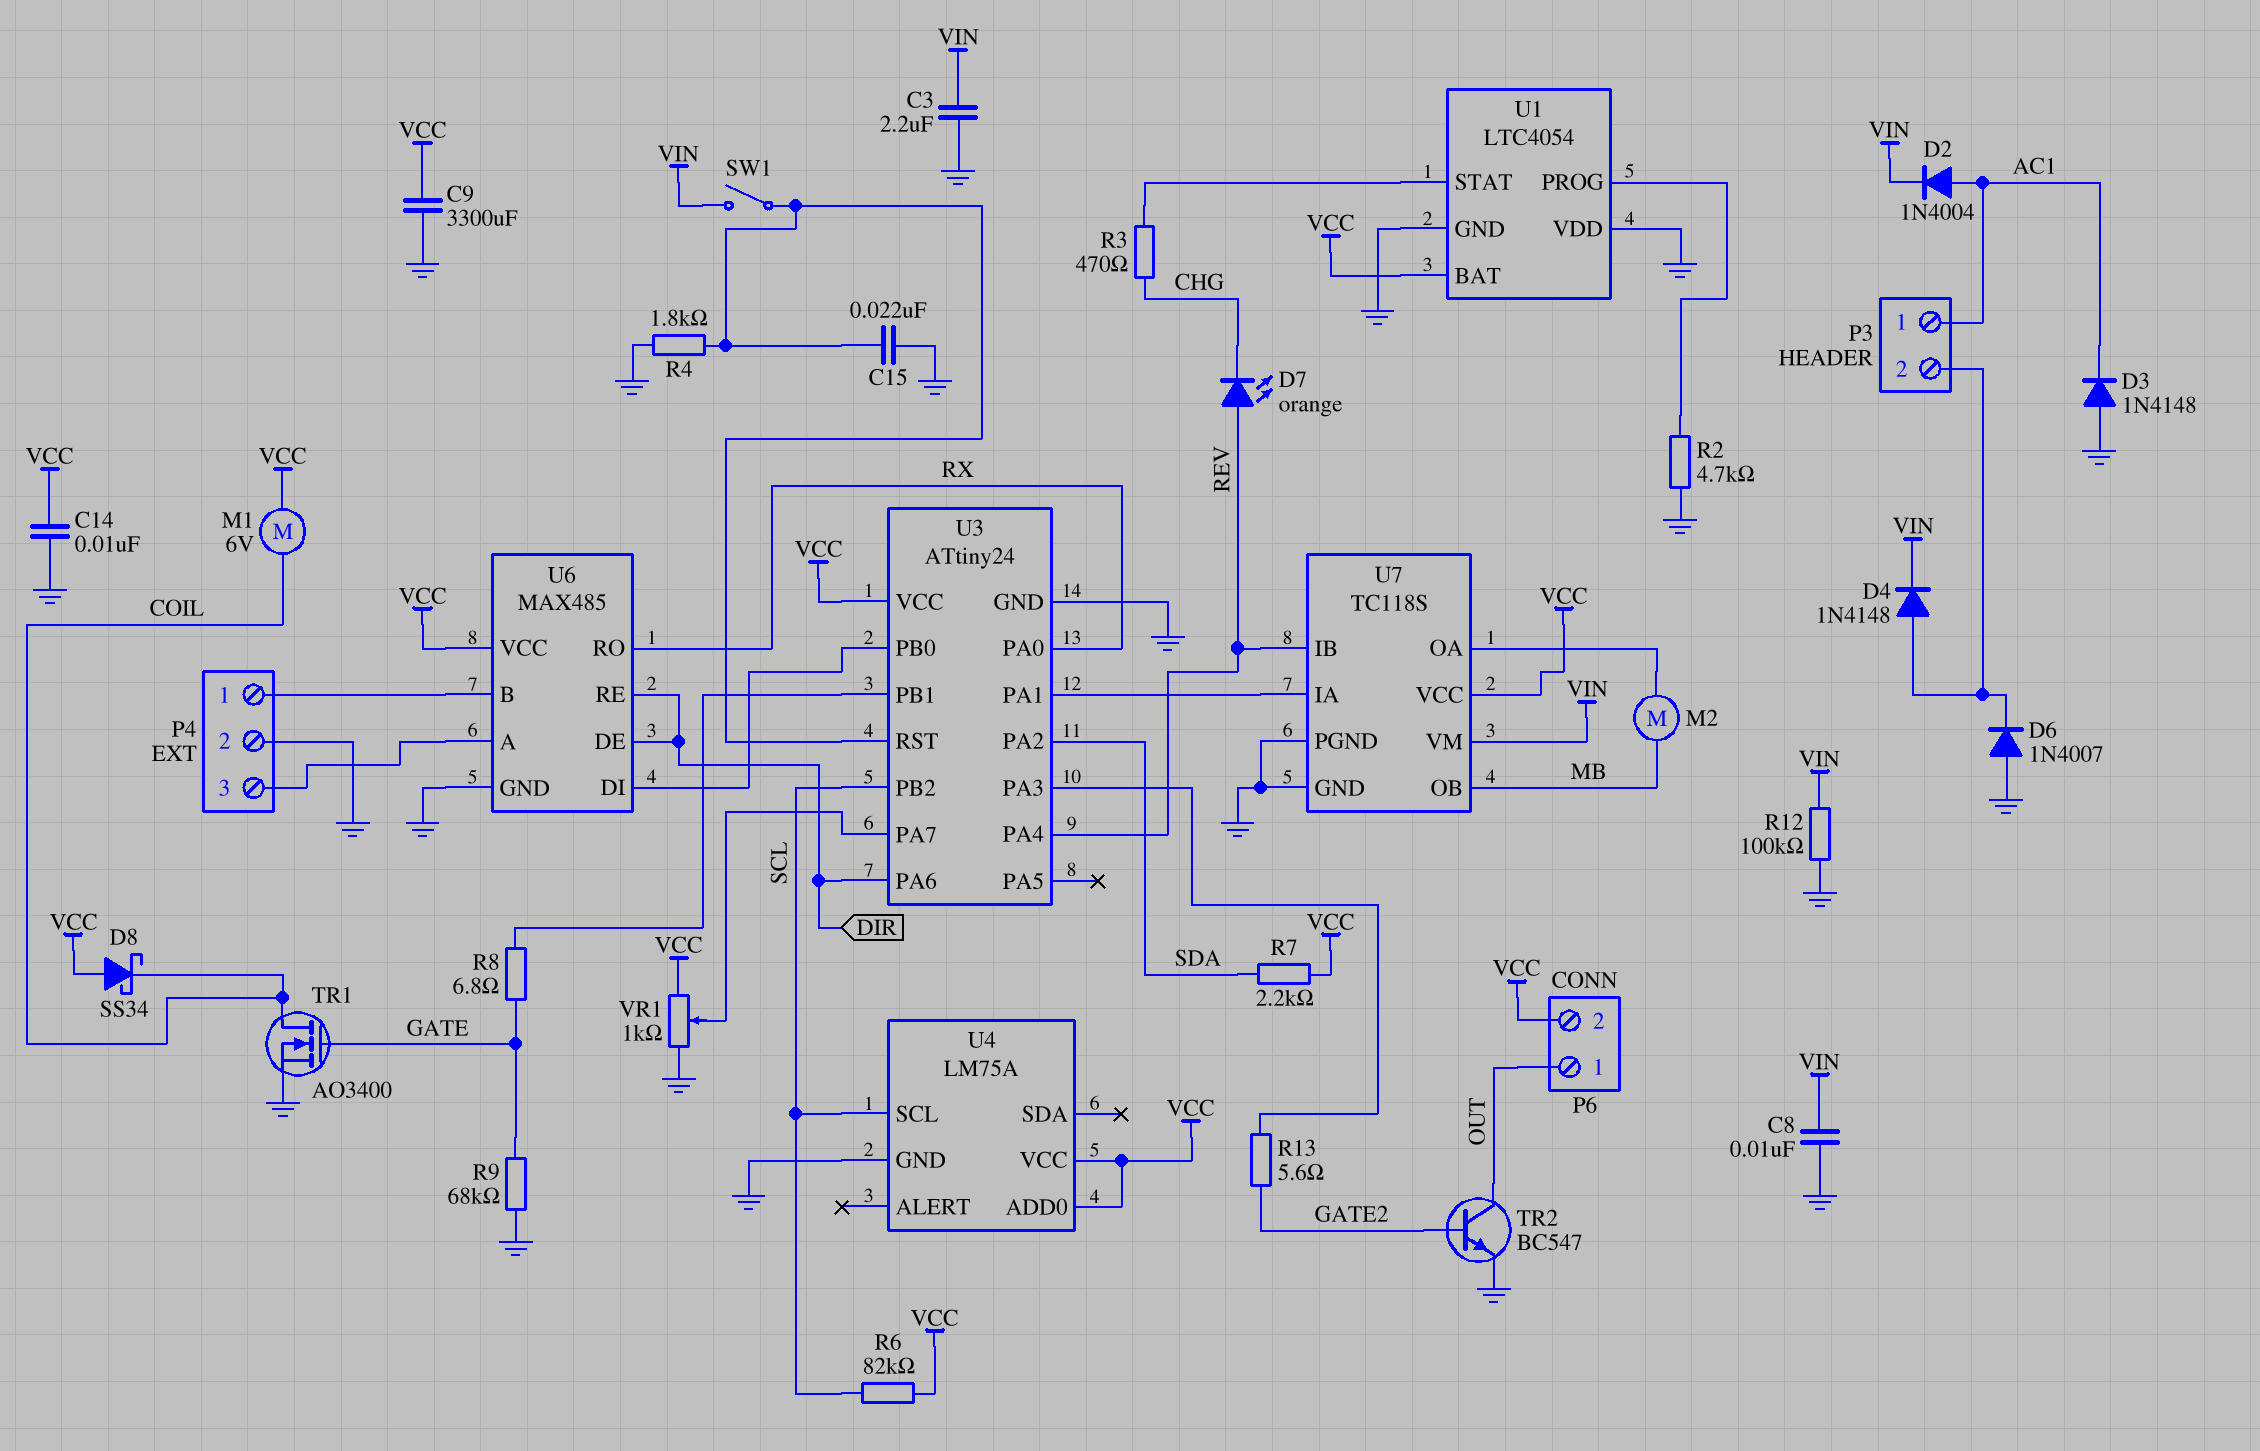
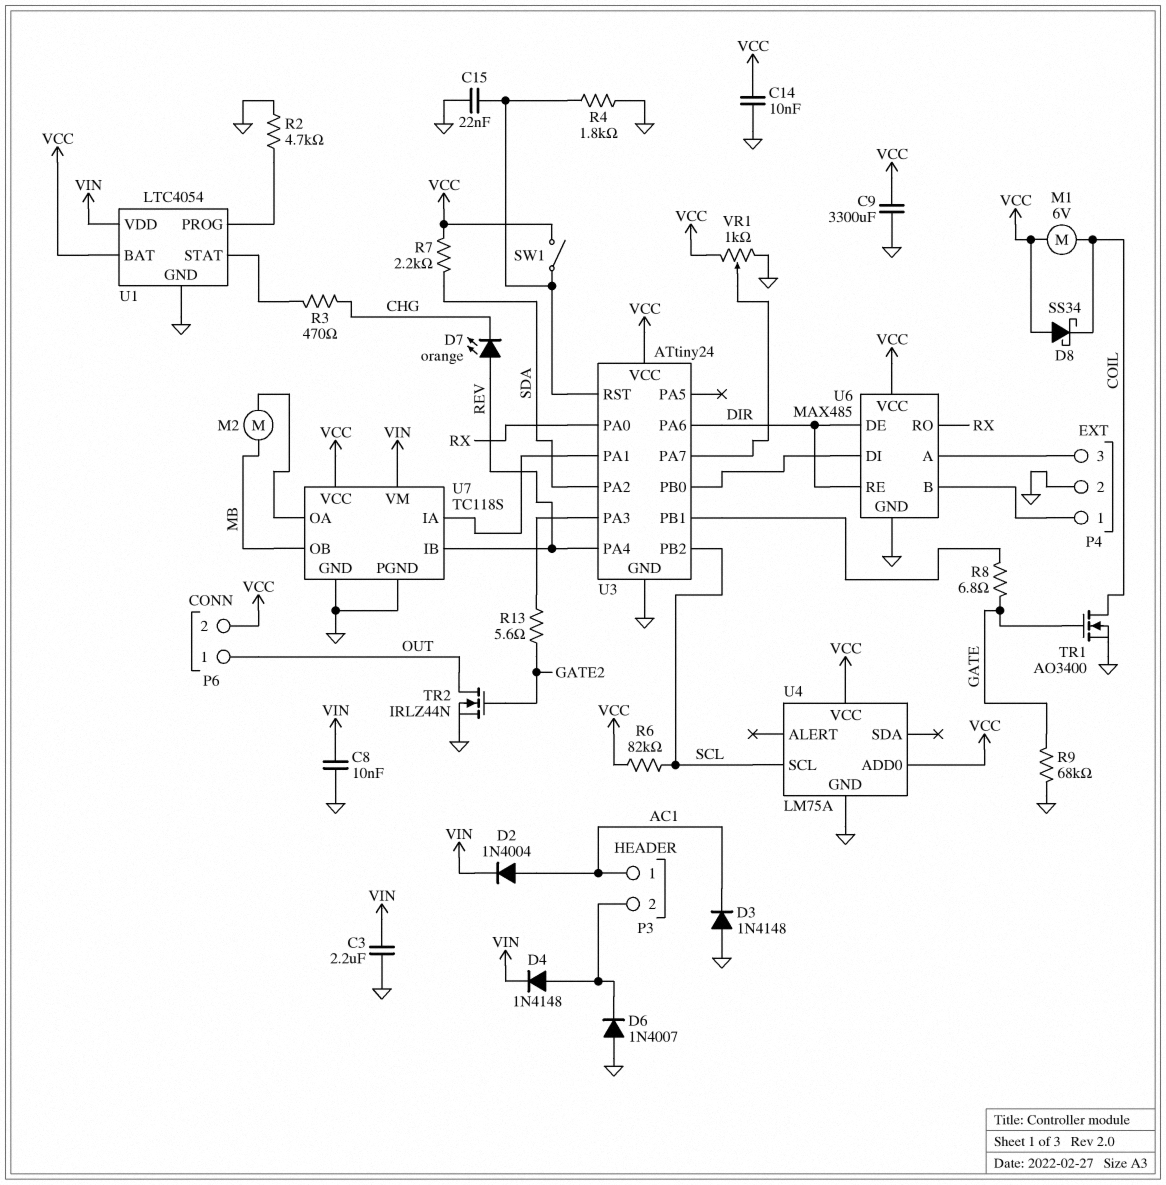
R12: 100k (GND, VIN) -> none
SW1: switch (U3/RST, VIN) -> switch (U3/RST, VCC)
TR2: NPN BC547 (B GATE2, C OUT, E GND) -> NMOS IRLZ44N (G GATE2, D OUT, S GND)
U1 pin VDD: GND -> VIN

